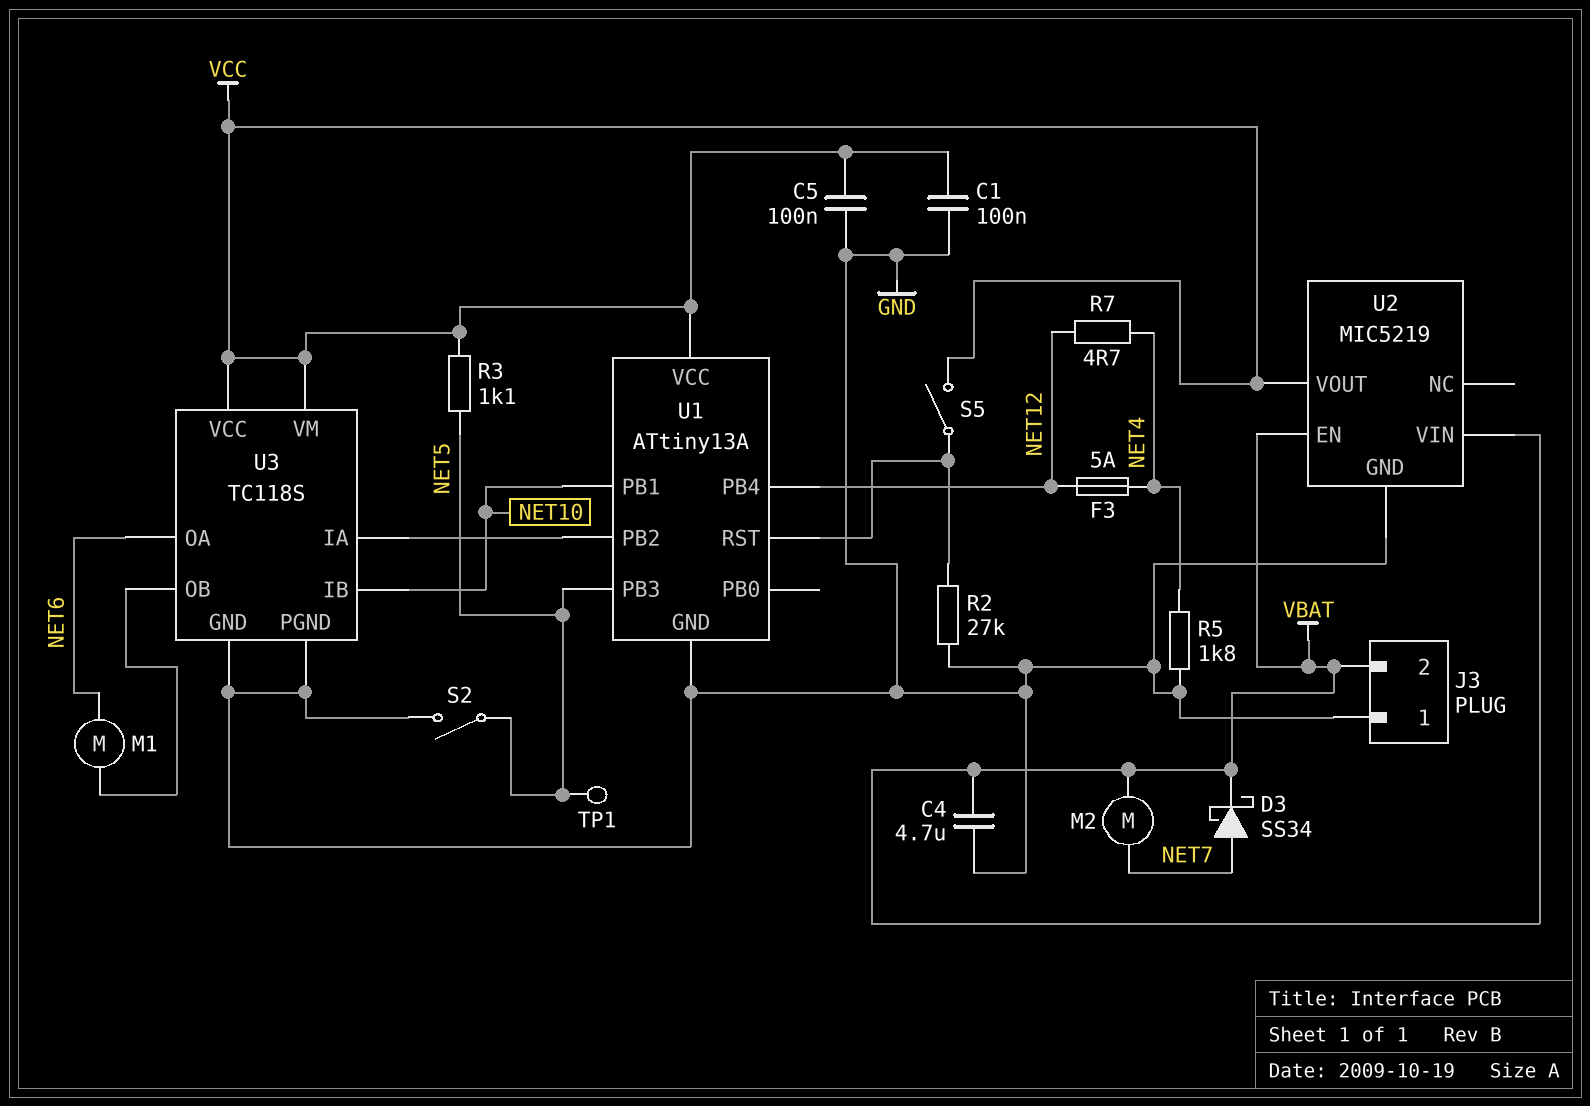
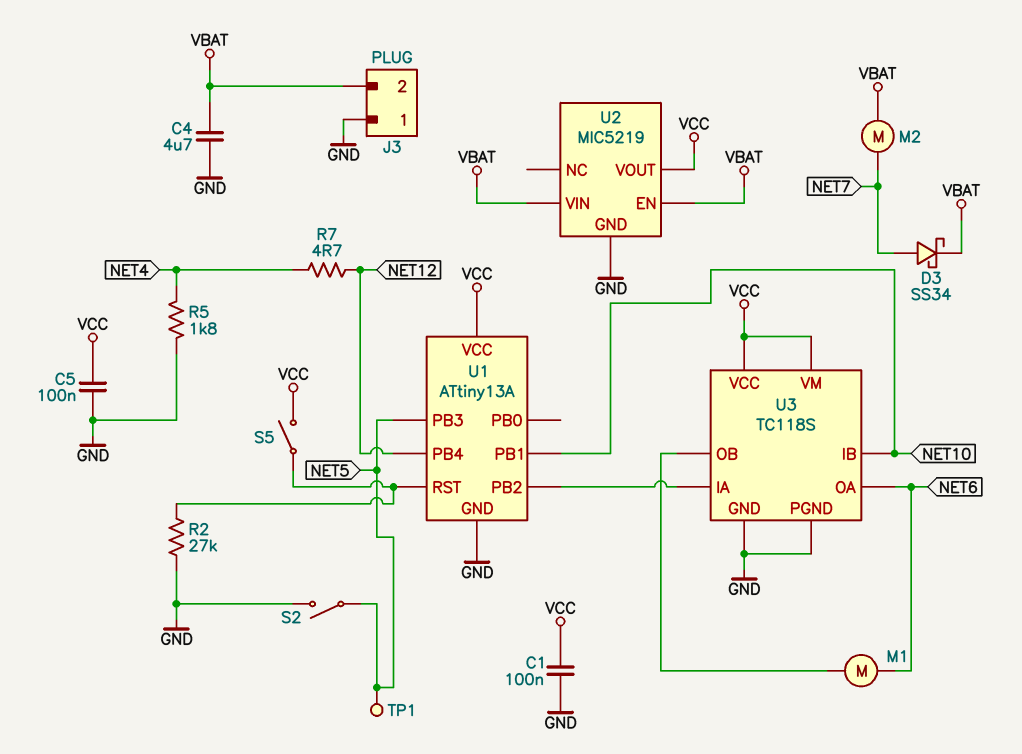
F3: 5A (NET4, NET12) -> none
R3: 1.1k (NET5, VCC) -> none

